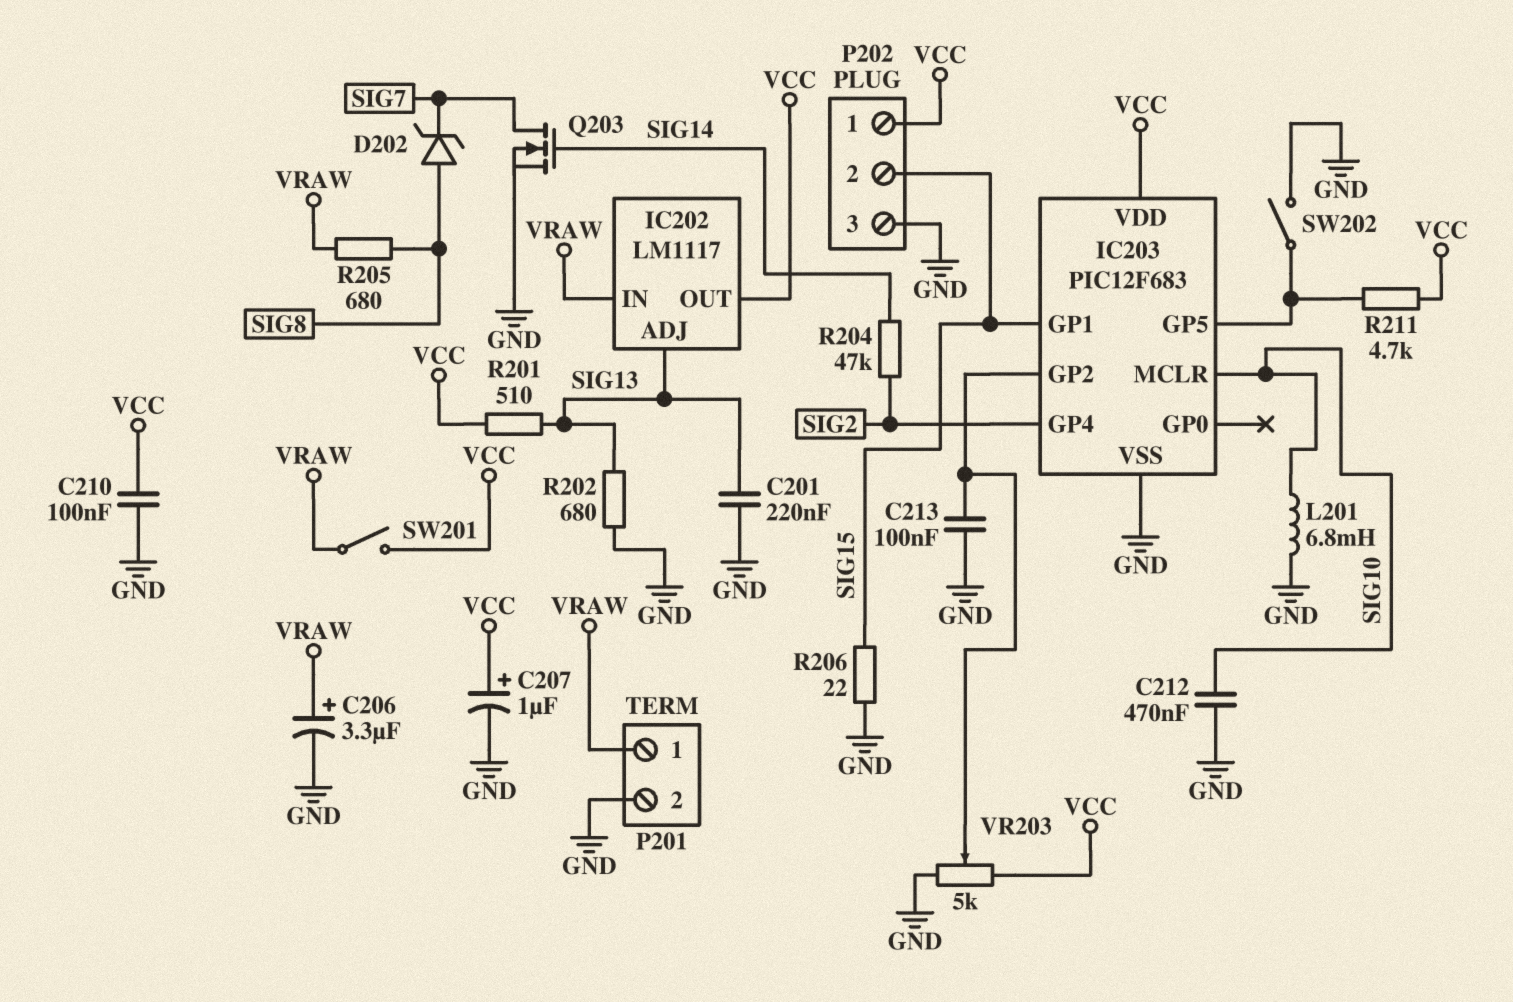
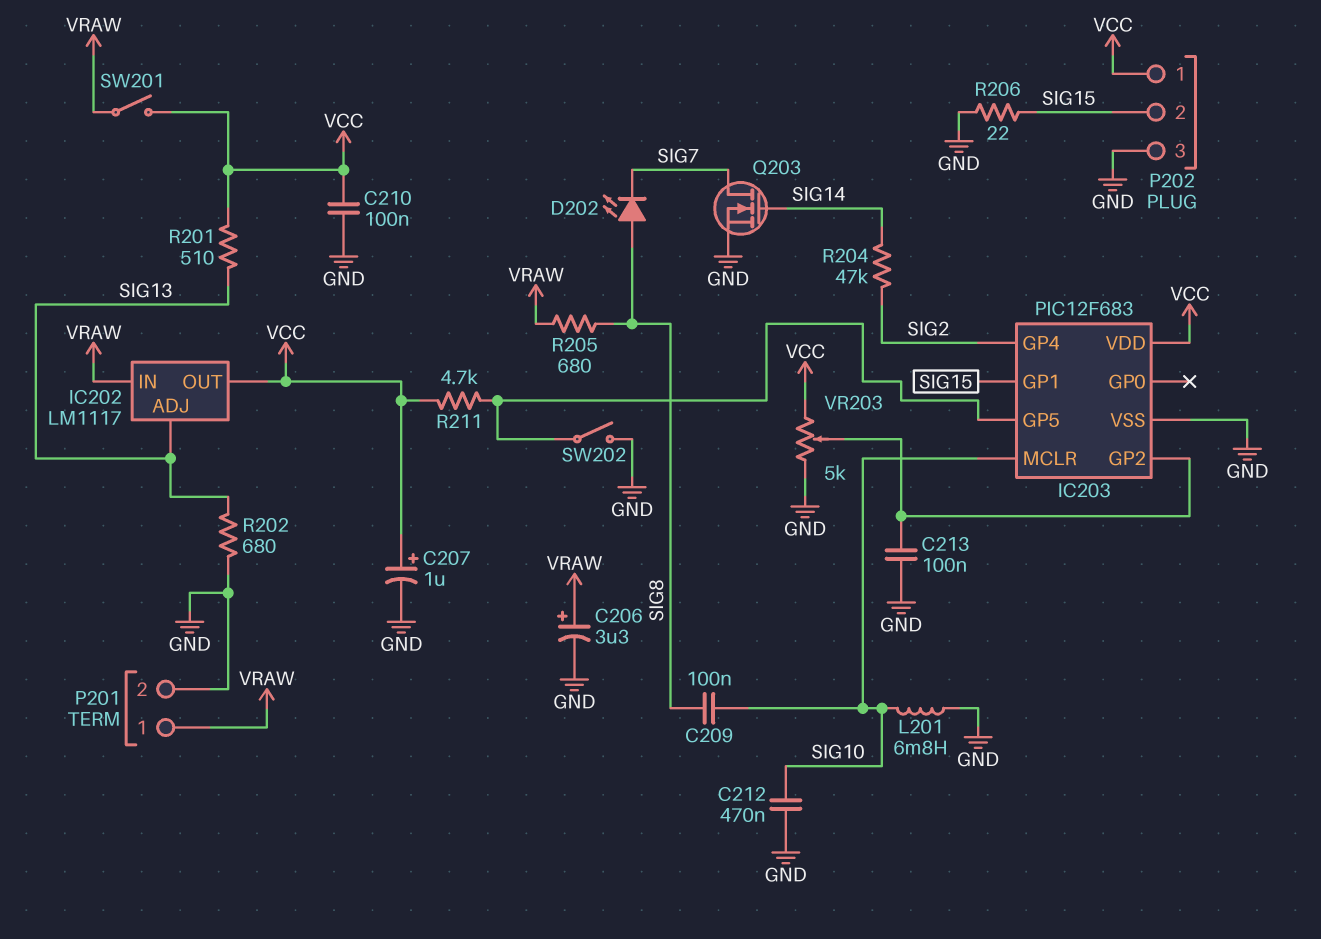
C201: 220nF (GND, SIG13) -> none
C209: none -> 100nF (SIG8, SIG10)
D202: zener (A SIG8, K SIG7) -> LED (A SIG8, K SIG7)

